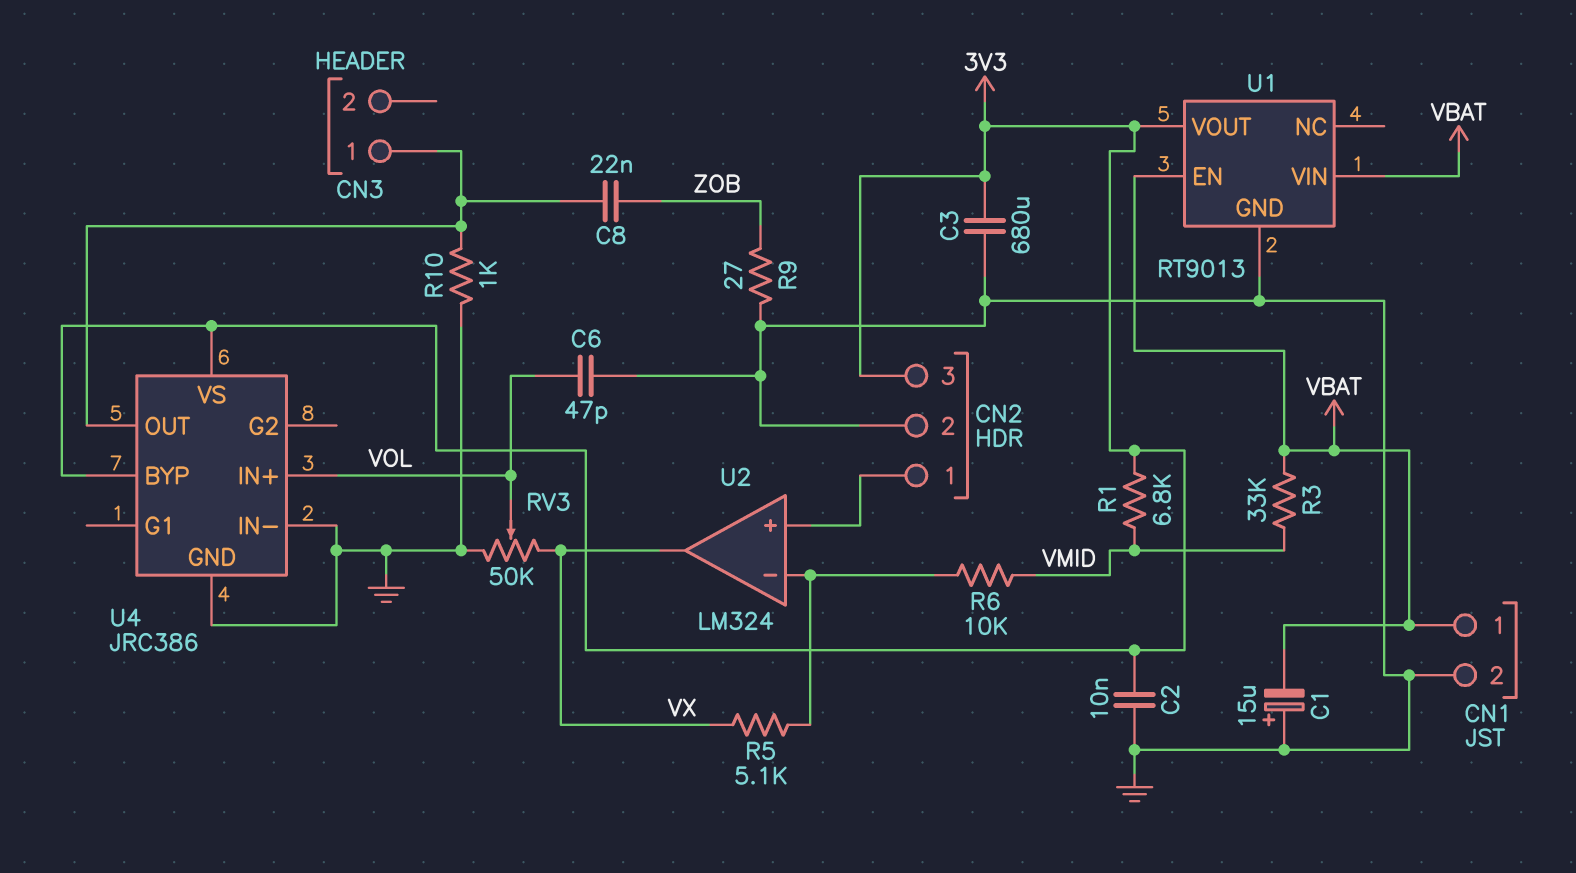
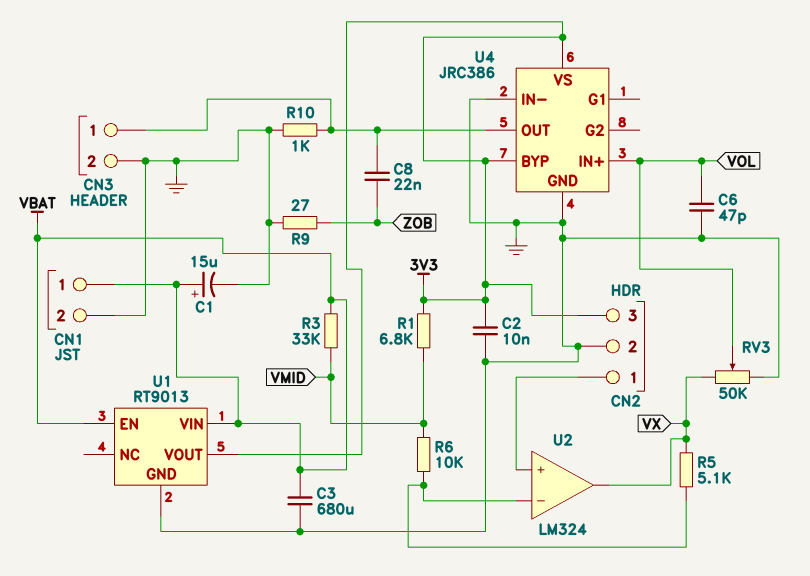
C1: 15uF (plus GND, minus VBAT) -> 15uF (plus VBAT, minus GND)
C3: 680uF (3V3, GND) -> 680uF (GND, VBAT)
CN3 pin 2: none -> GND

